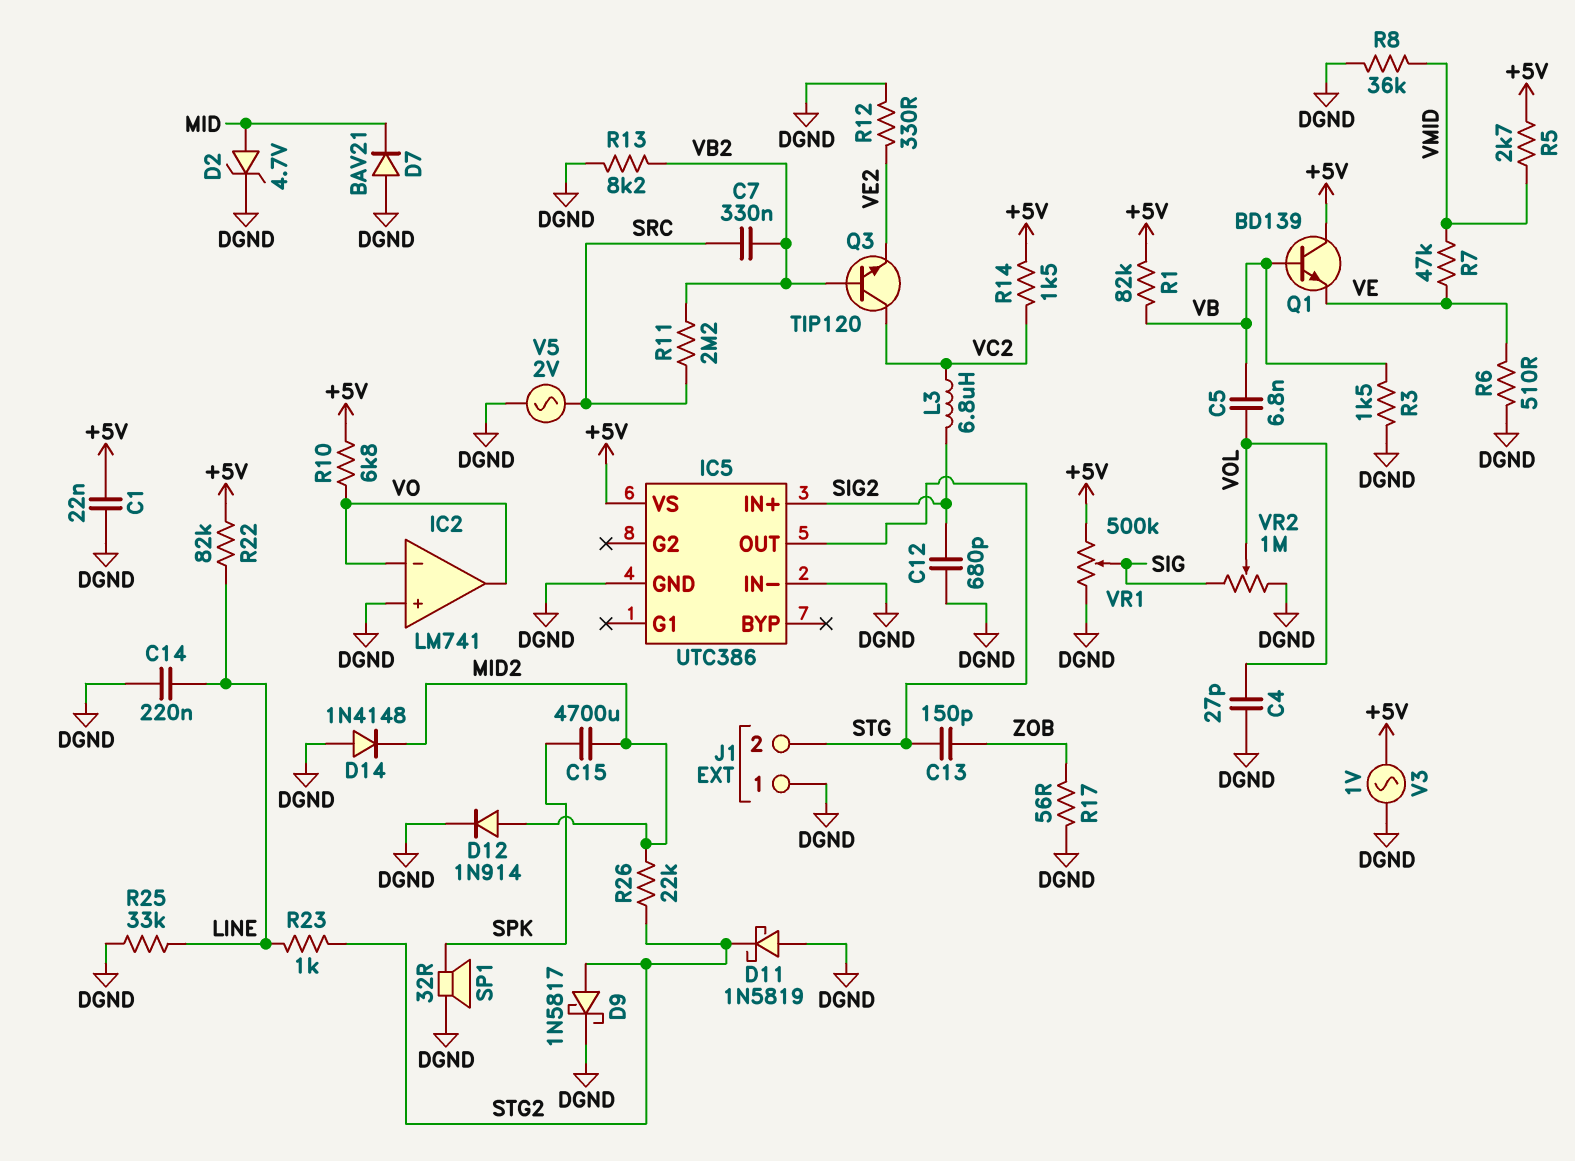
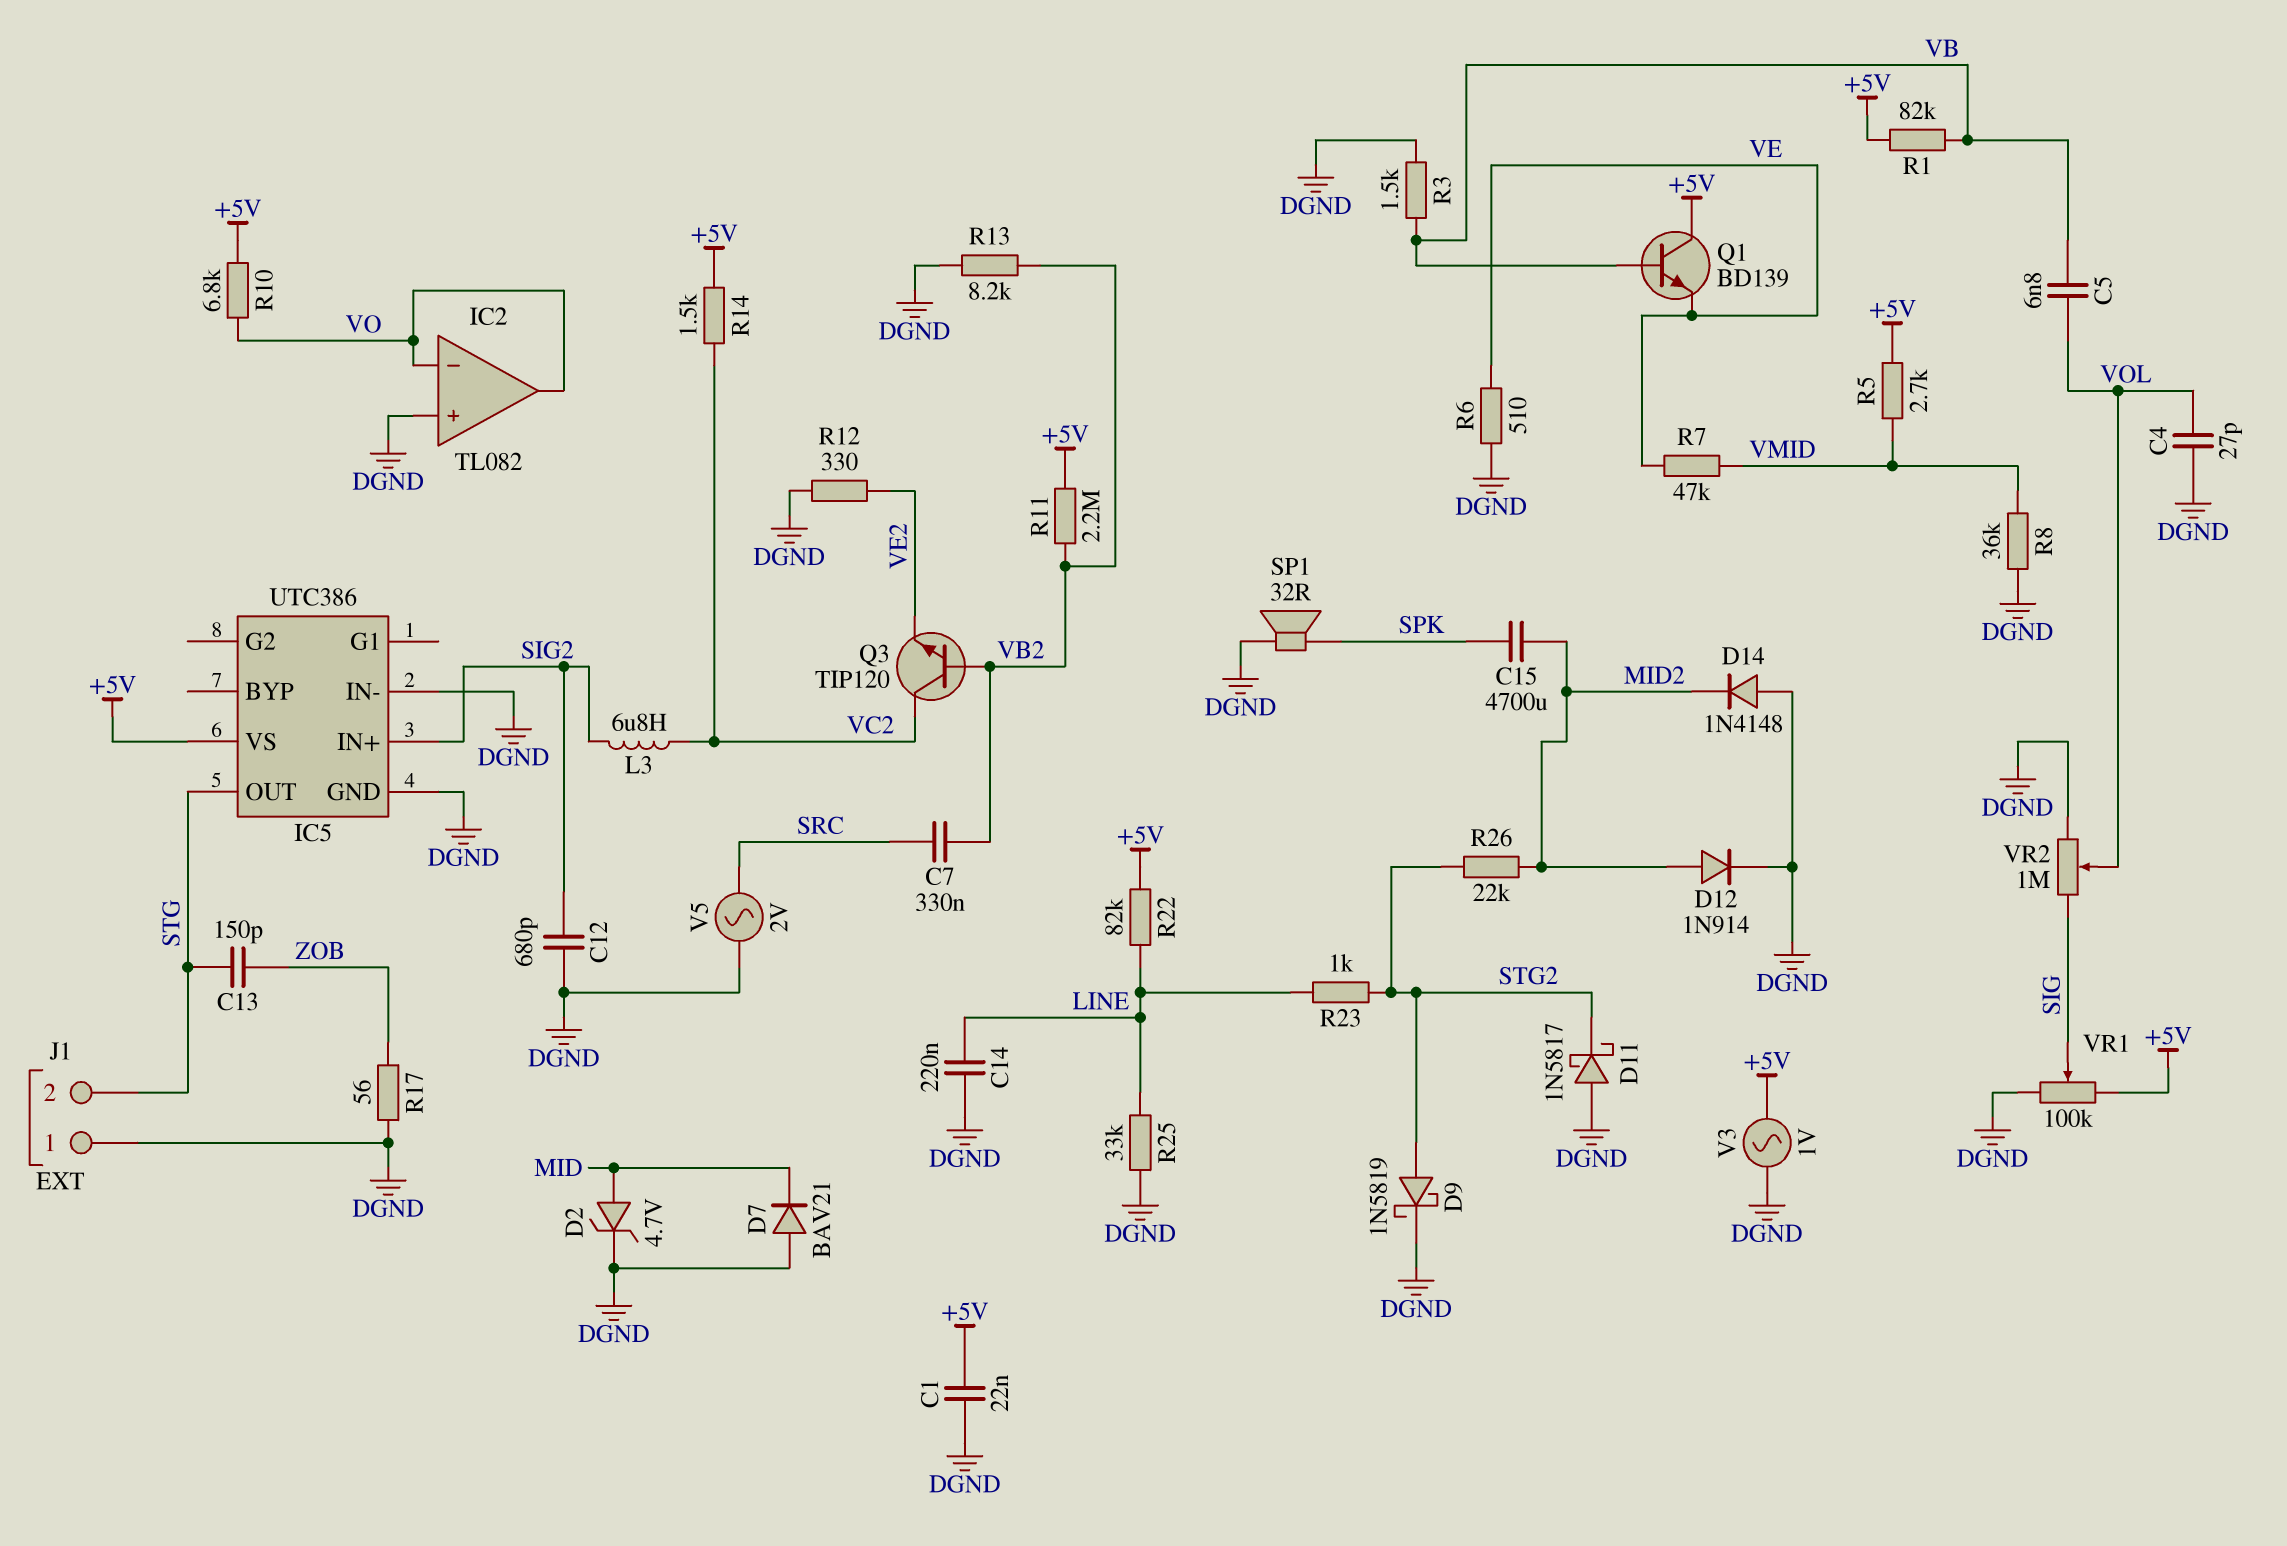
D9: schottky 1N5817 (A STG2, K DGND) -> schottky 1N5819 (A STG2, K DGND)
D11: schottky 1N5819 (A DGND, K STG2) -> schottky 1N5817 (A DGND, K STG2)
IC2: LM741 -> TL082
R11: 2.2M (SRC, VB2) -> 2.2M (+5V, VB2)
VR1: 500k (+5V, DGND, wiper SIG) -> 100k (+5V, DGND, wiper SIG)

